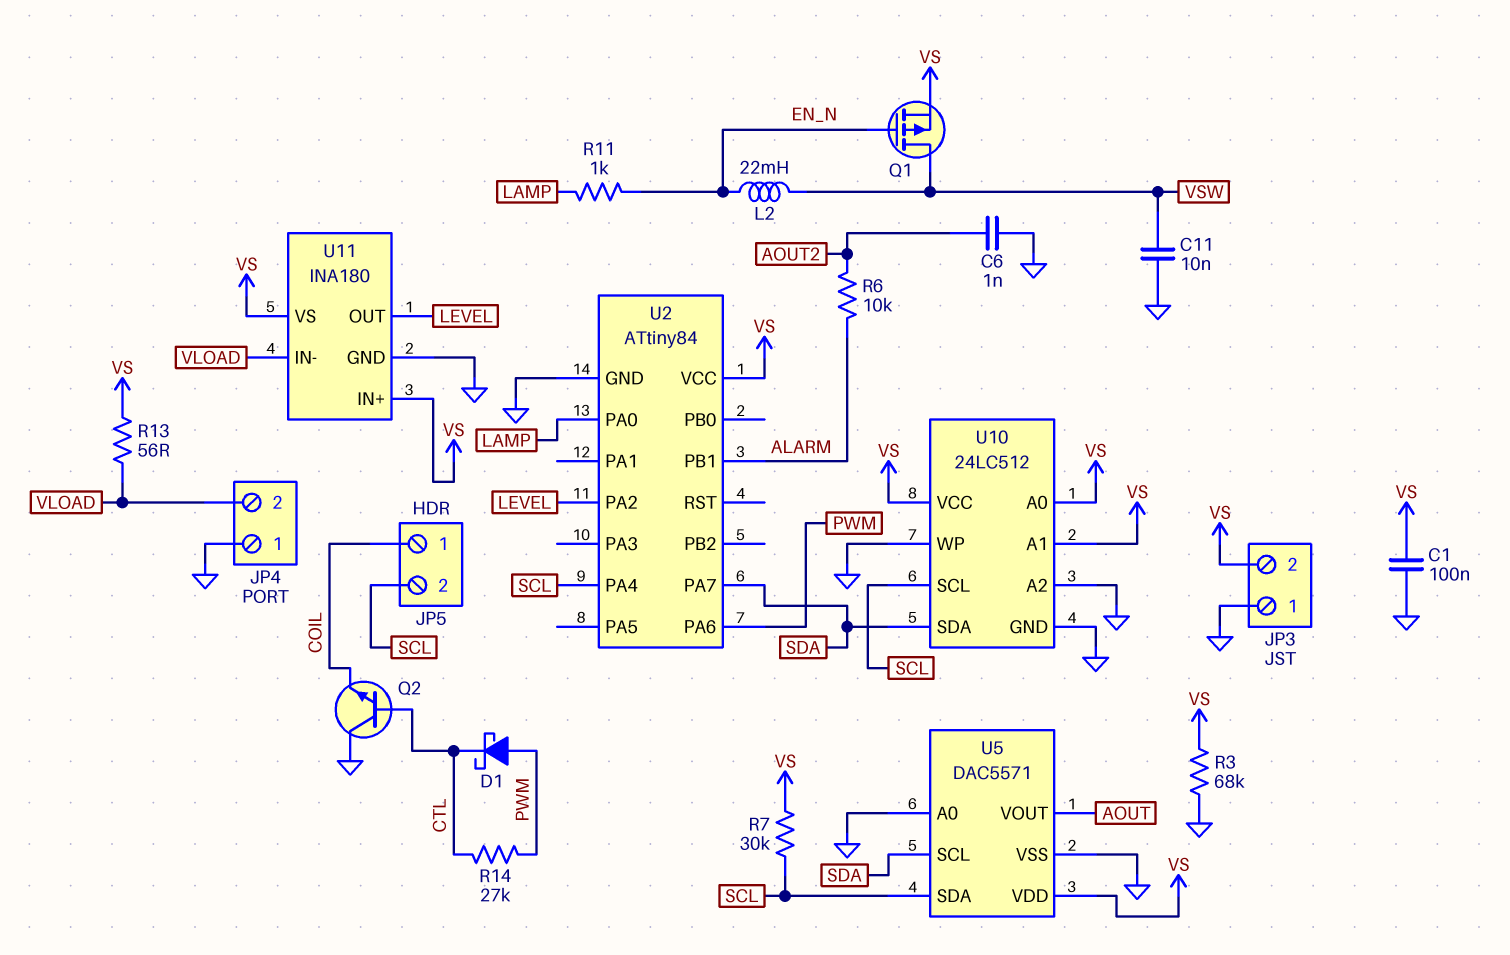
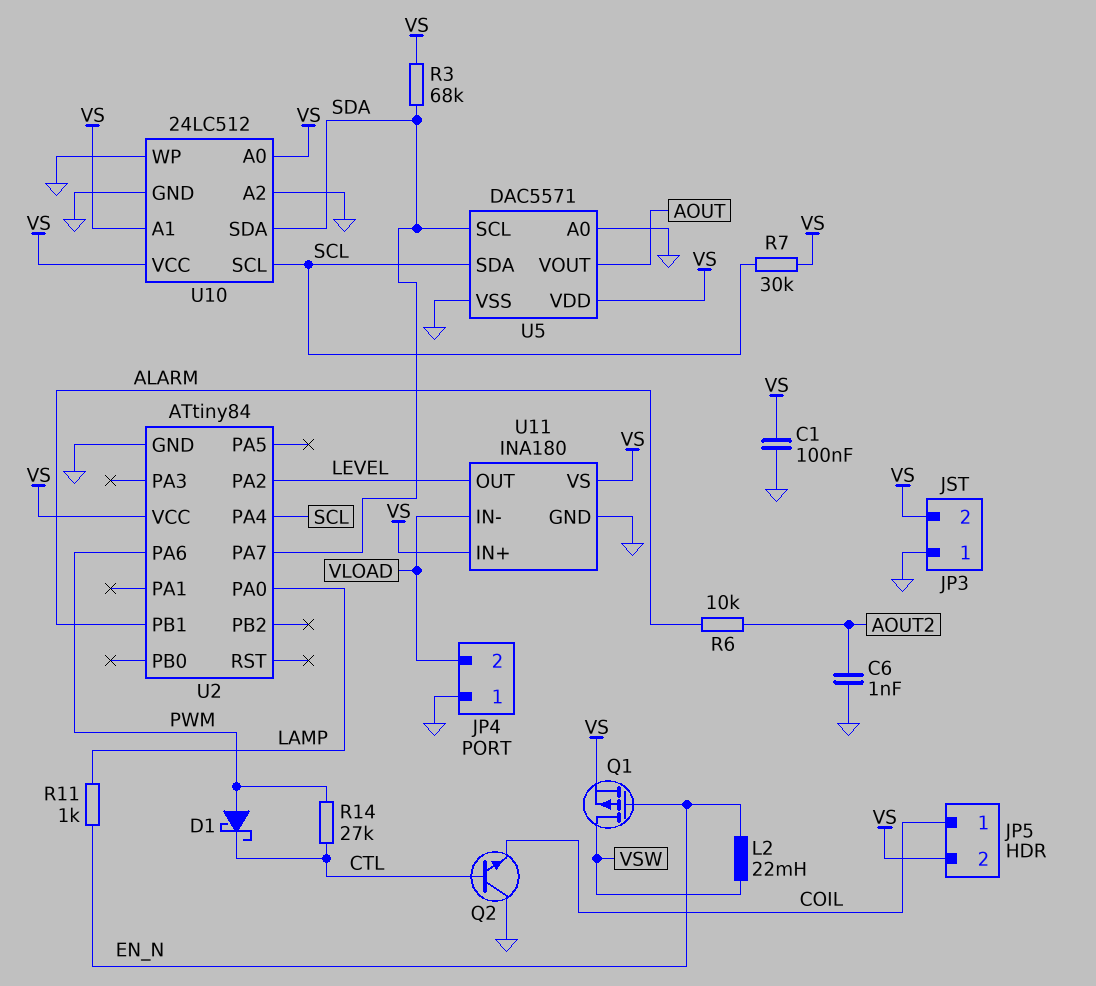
C11: 10nF (GND, VSW) -> none
JP5 pin 2: SCL -> VS
R3: 68k (GND, VS) -> 68k (SDA, VS)
R13: 56 (VLOAD, VS) -> none

